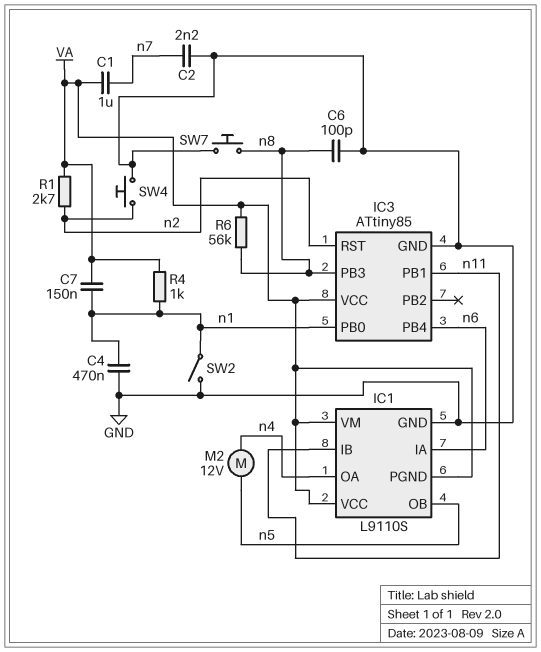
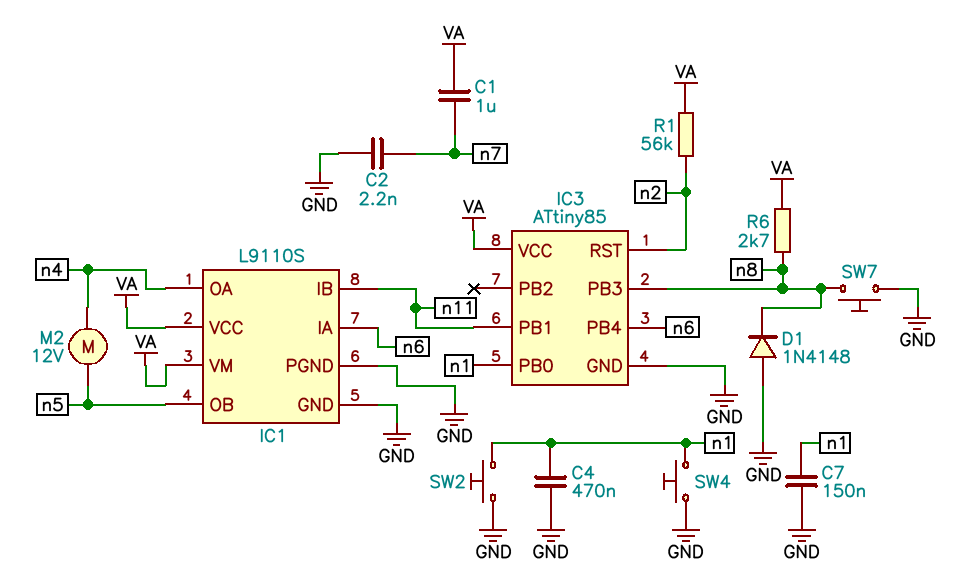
C6: 100pF (GND, n8) -> none
C7: 150nF (VA, n1) -> 150nF (GND, n1)
D1: none -> diode 1N4148 (A GND, K n8)
IC1 pin PGND: VA -> GND
R1: 2.7k (VA, n2) -> 56k (VA, n2)
R4: 1k (VA, n1) -> none
R6: 56k (VA, n8) -> 2.7k (VA, n8)
SW2: switch (GND, n1) -> button (GND, n1)
SW4: button (GND, n2) -> button (GND, n1)

